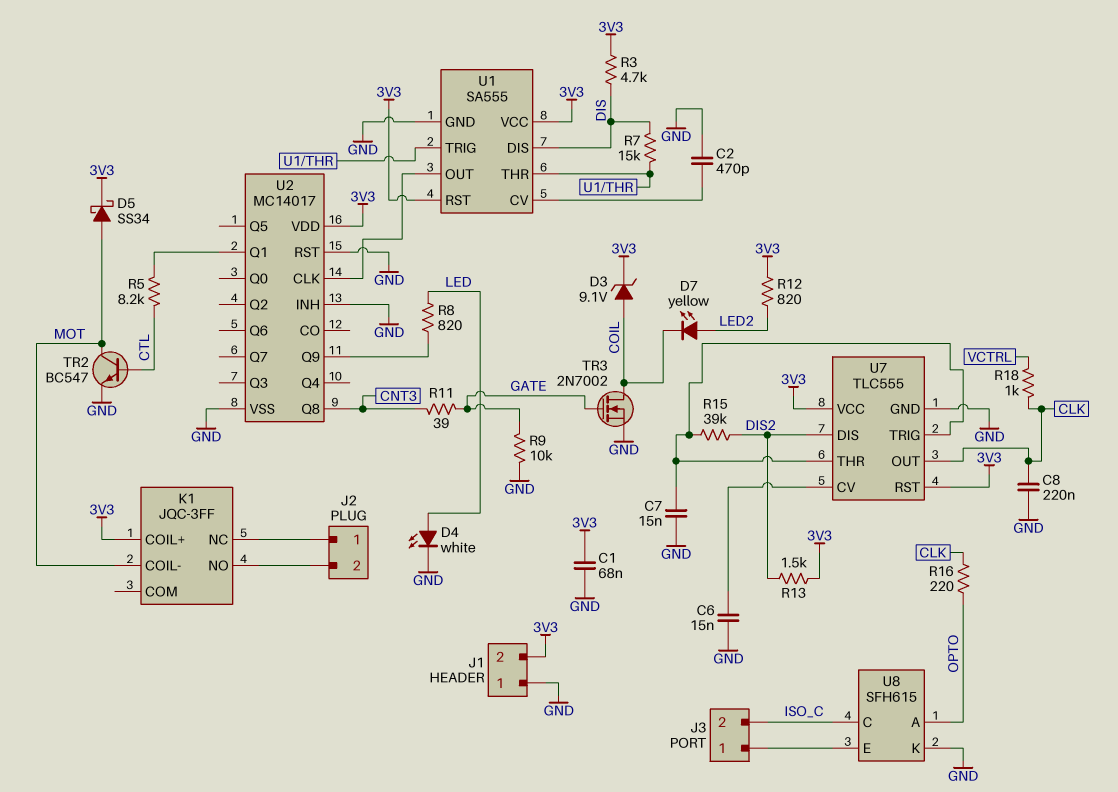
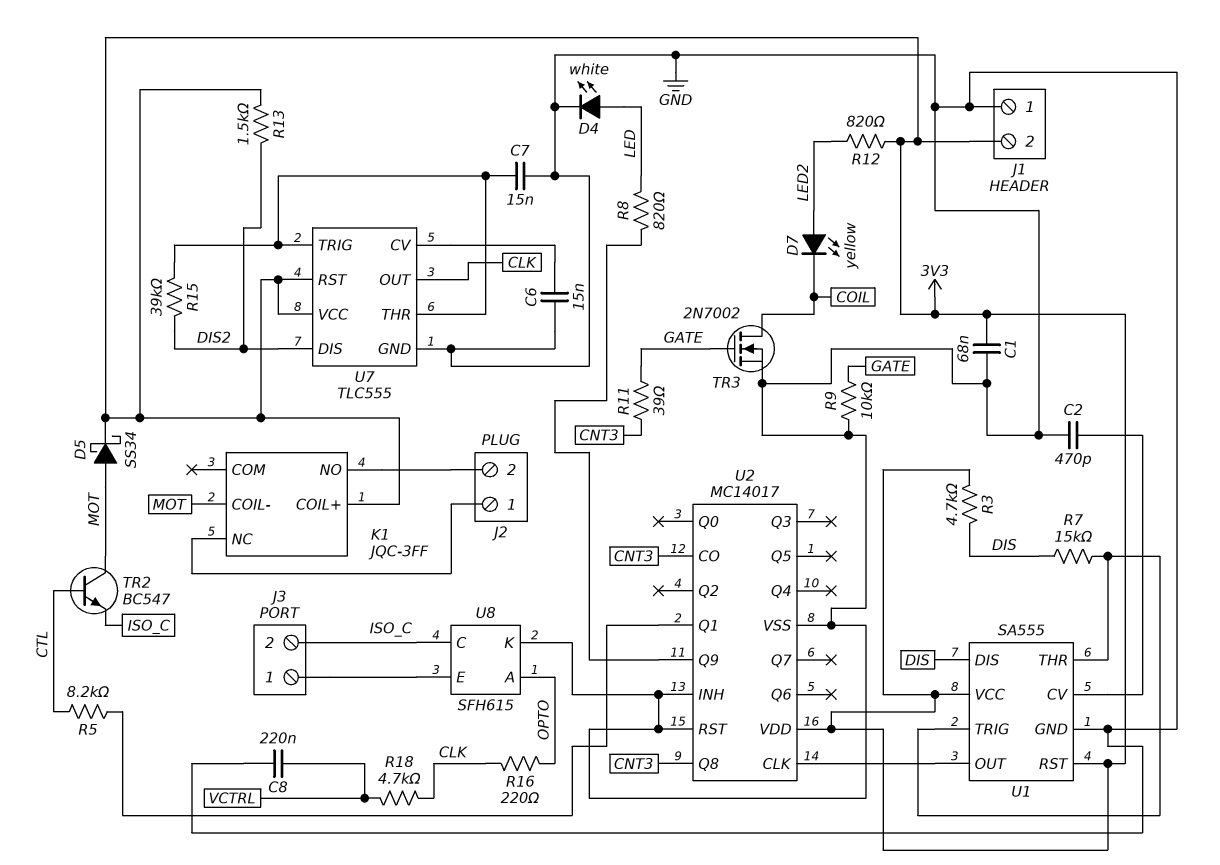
C8: 220nF (CLK, GND) -> 220nF (GND, VCTRL)
D3: zener 9.1V (A COIL, K 3V3) -> none
R18: 1k (CLK, VCTRL) -> 4.7k (CLK, VCTRL)
TR2: NPN BC547 (B CTL, C MOT, E GND) -> NPN BC547 (B CTL, C MOT, E ISO_C)
U2 pin CO: none -> CNT3

